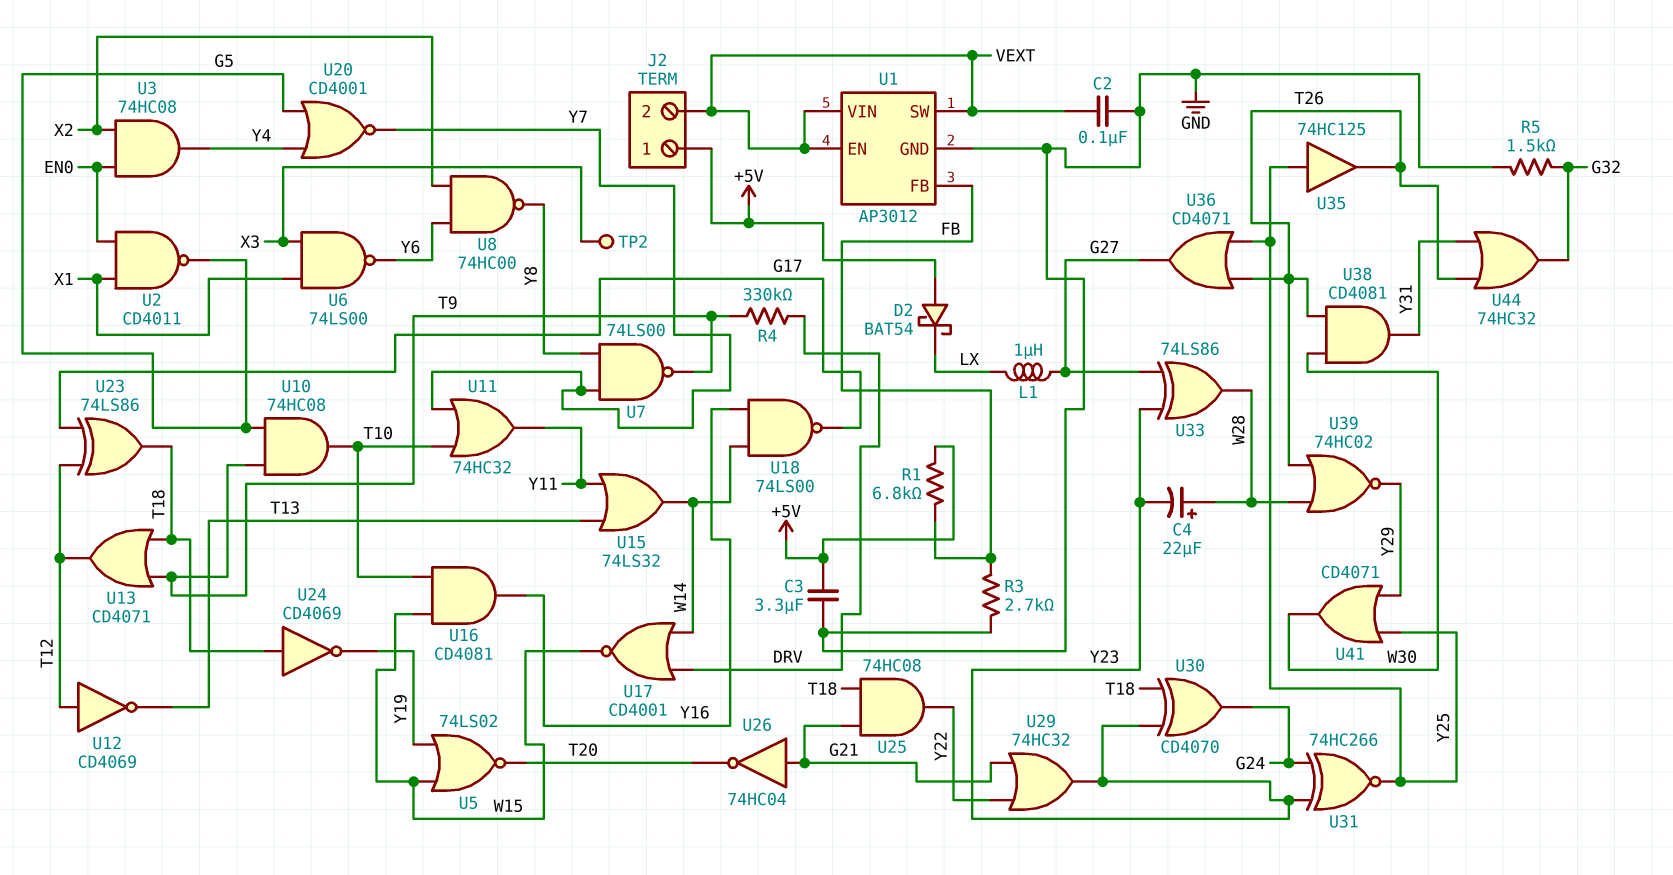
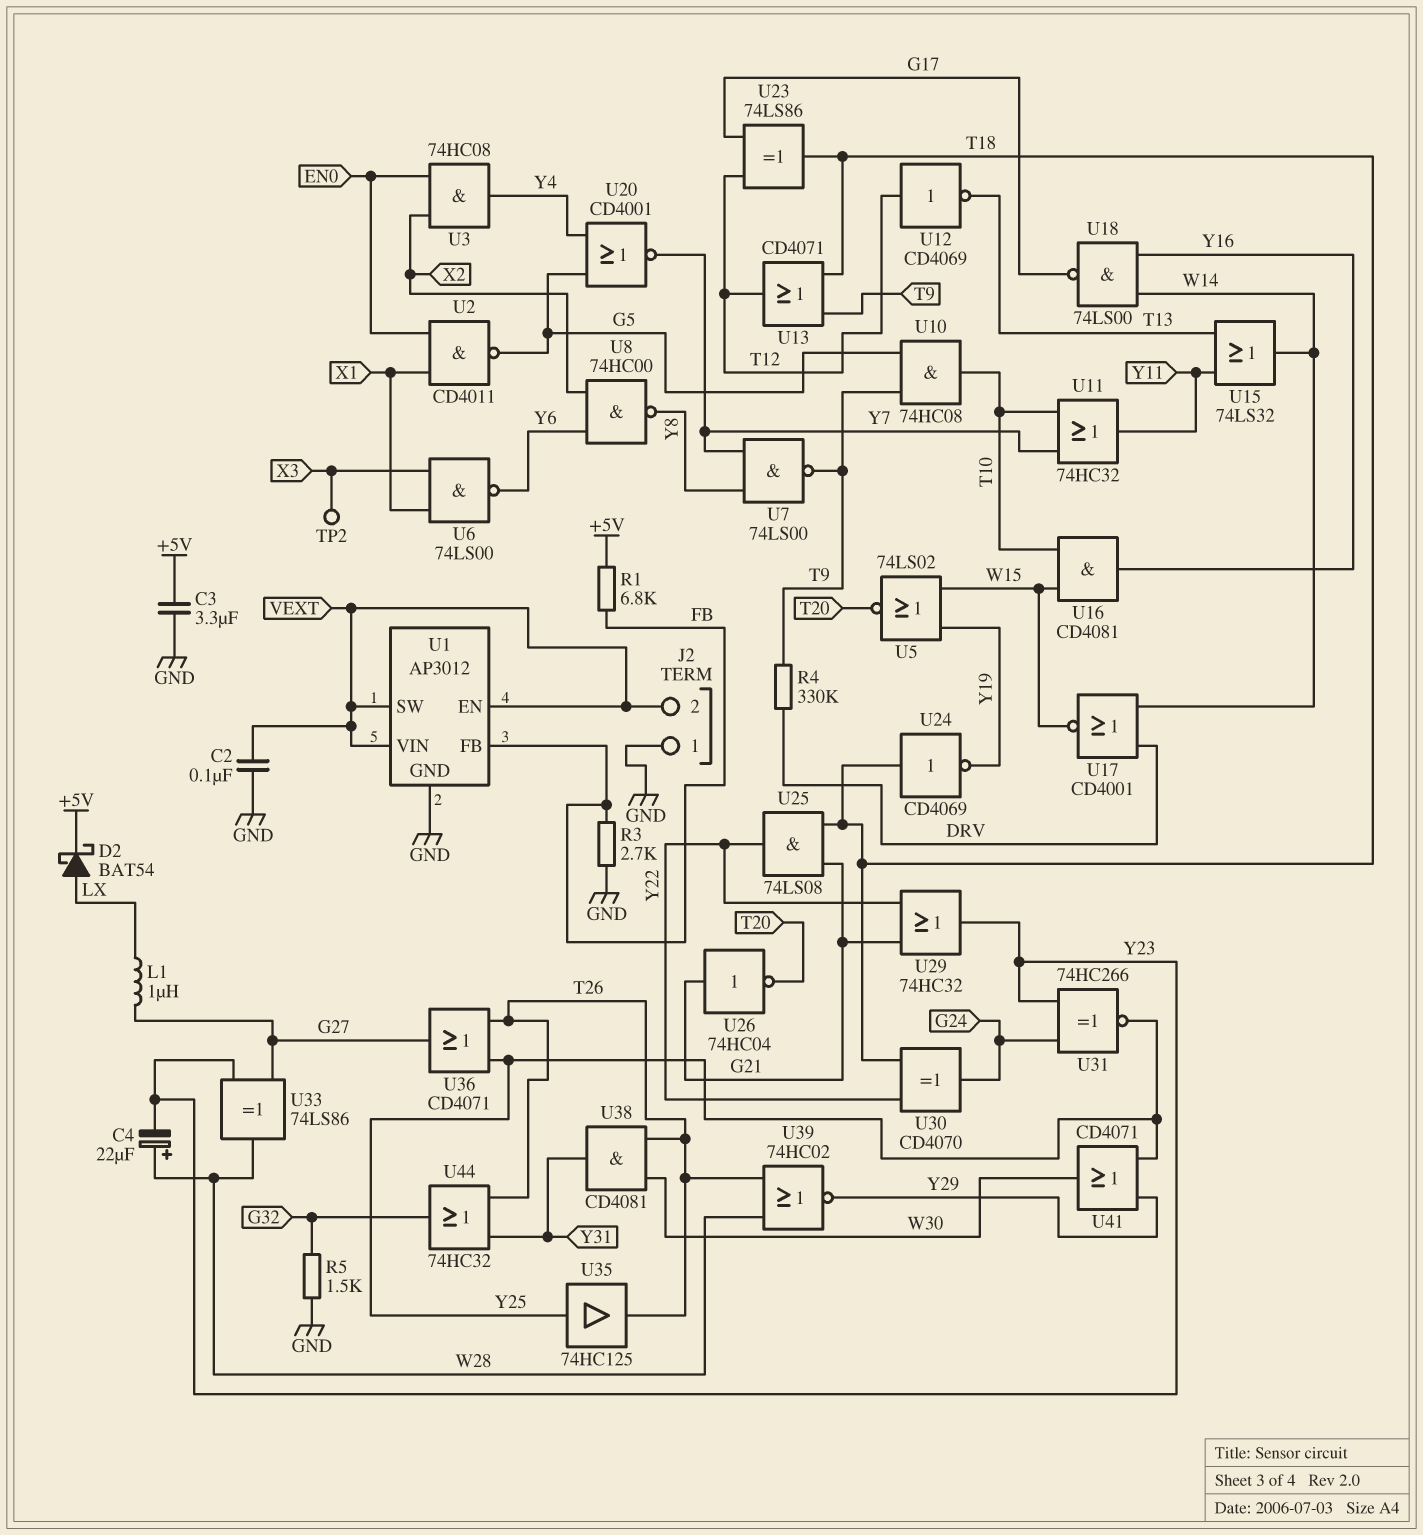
D2: schottky BAT54 (A +5V, K LX) -> schottky BAT54 (A LX, K +5V)
J2 pin 1: +5V -> GND
U25: AND 74HC08 (in G21, in T18, out Y22) -> AND 74LS08 (in G21, in T18, out Y22)
U30: XOR CD4070 (in T18, in Y23, out G24) -> XOR CD4070 (in T18, in Y22, out G24)

